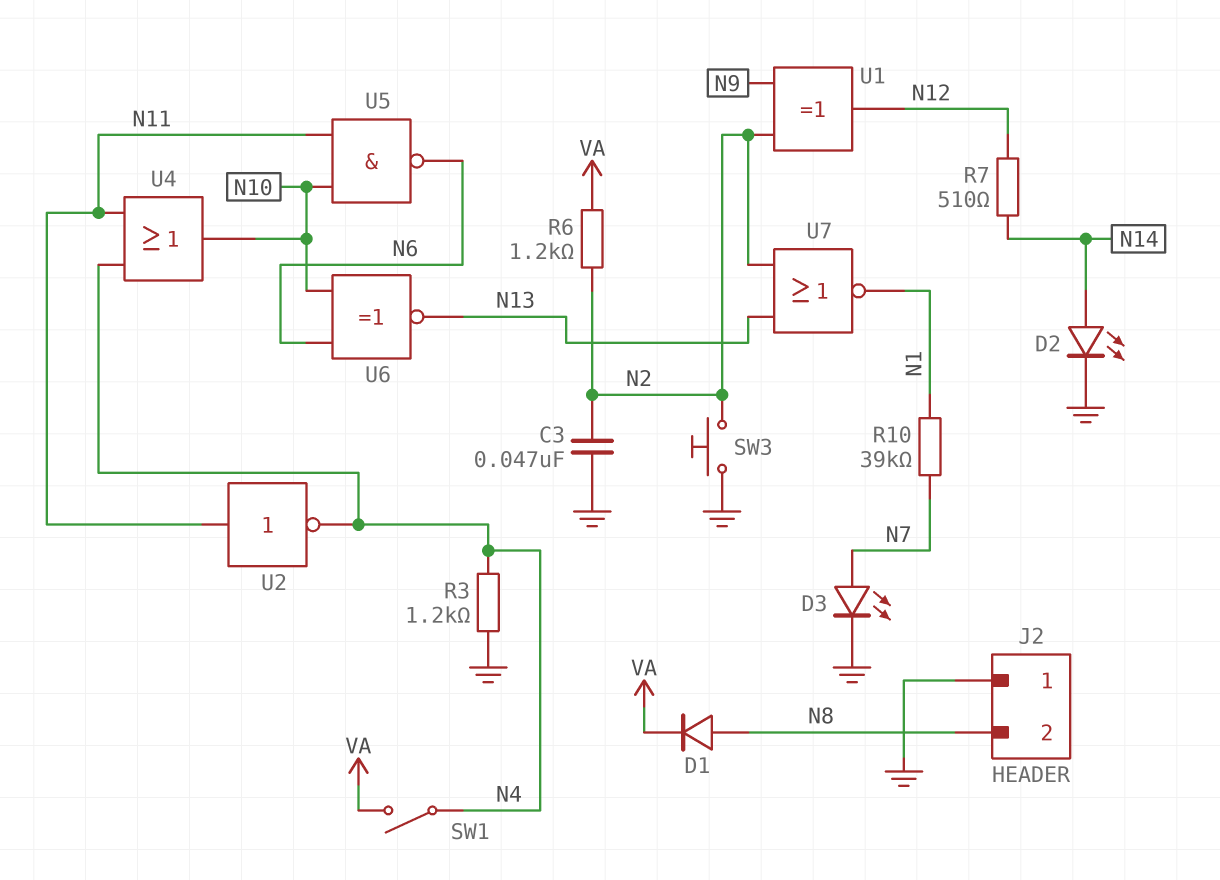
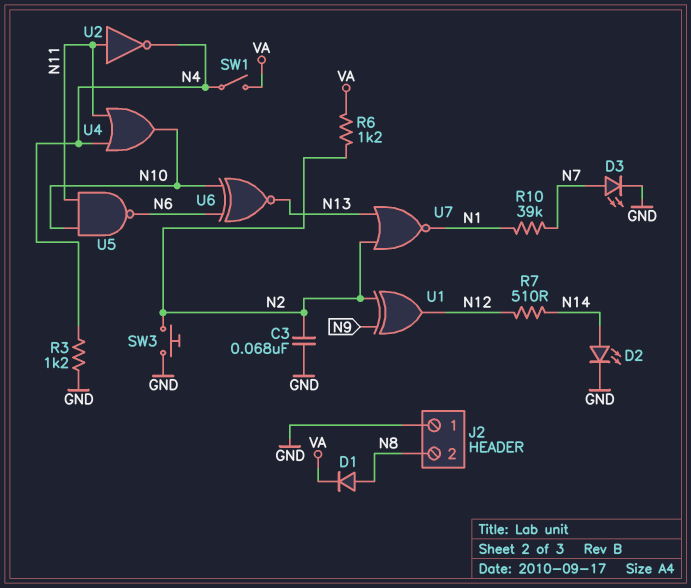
C3: 47nF (GND, N2) -> 68nF (GND, N2)

